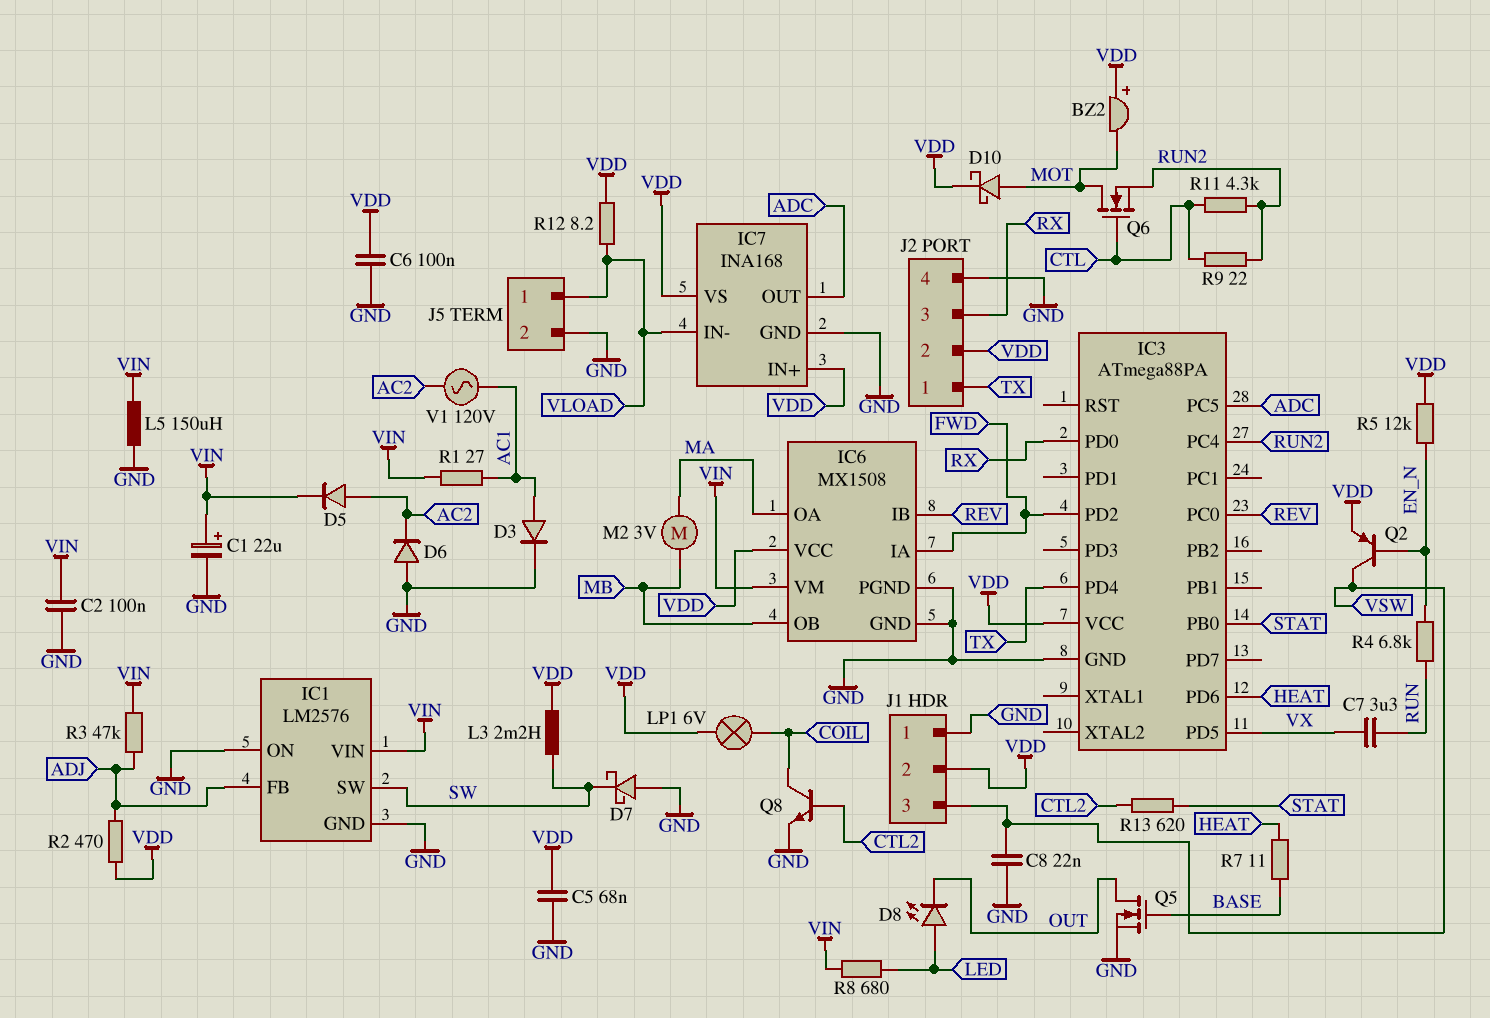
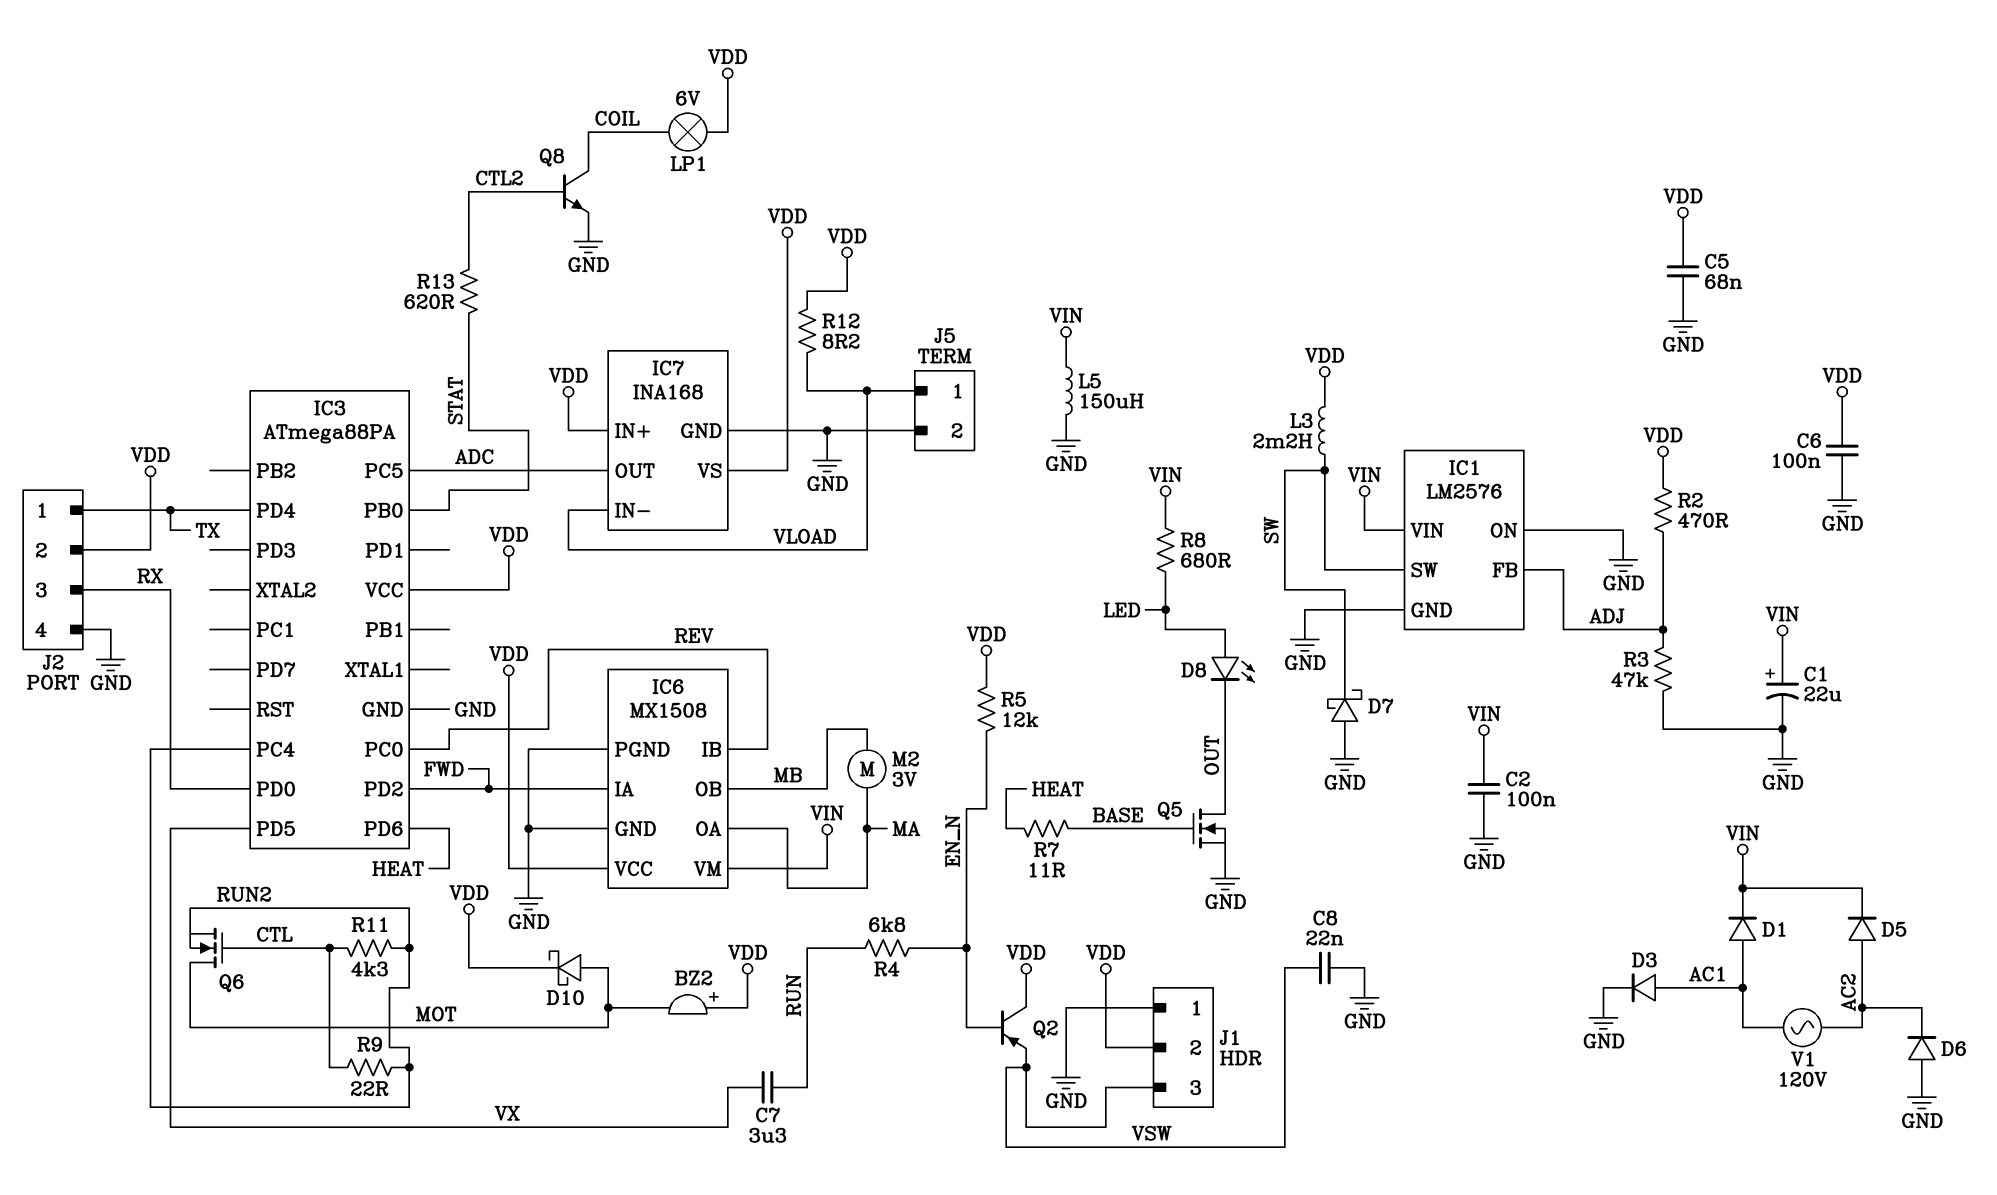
D1: none -> diode (A AC1, K VIN)
Q2: PNP (B EN_N, C VSW, E VDD) -> PNP (B EN_N, C VDD, E VSW)
R1: 27 (AC1, VIN) -> none
R3: 47k (ADJ, VIN) -> 47k (ADJ, GND)

